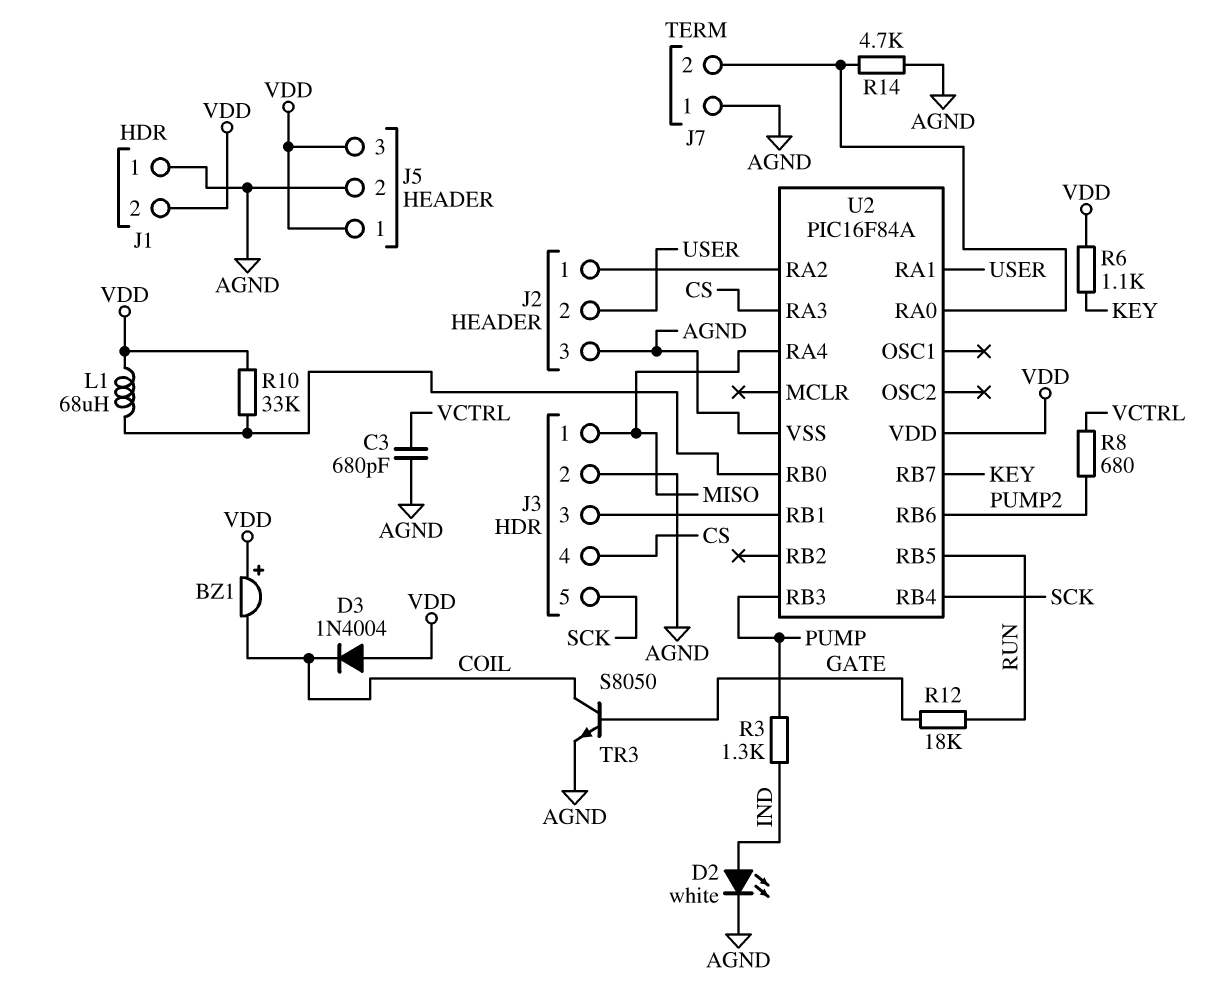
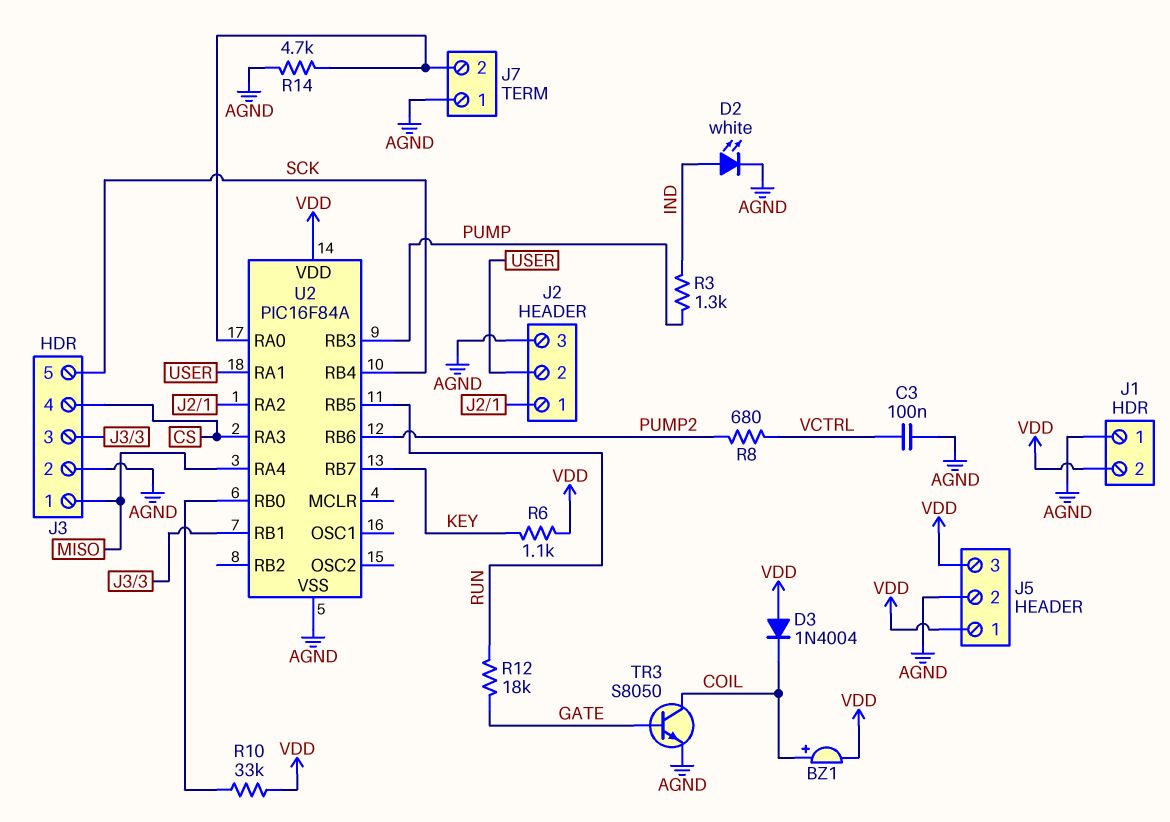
BZ1: buzzer (plus VDD, minus COIL) -> buzzer (plus COIL, minus VDD)
C3: 680pF (AGND, VCTRL) -> 100nF (AGND, VCTRL)
L1: 68uH (U2/RB0, VDD) -> none

